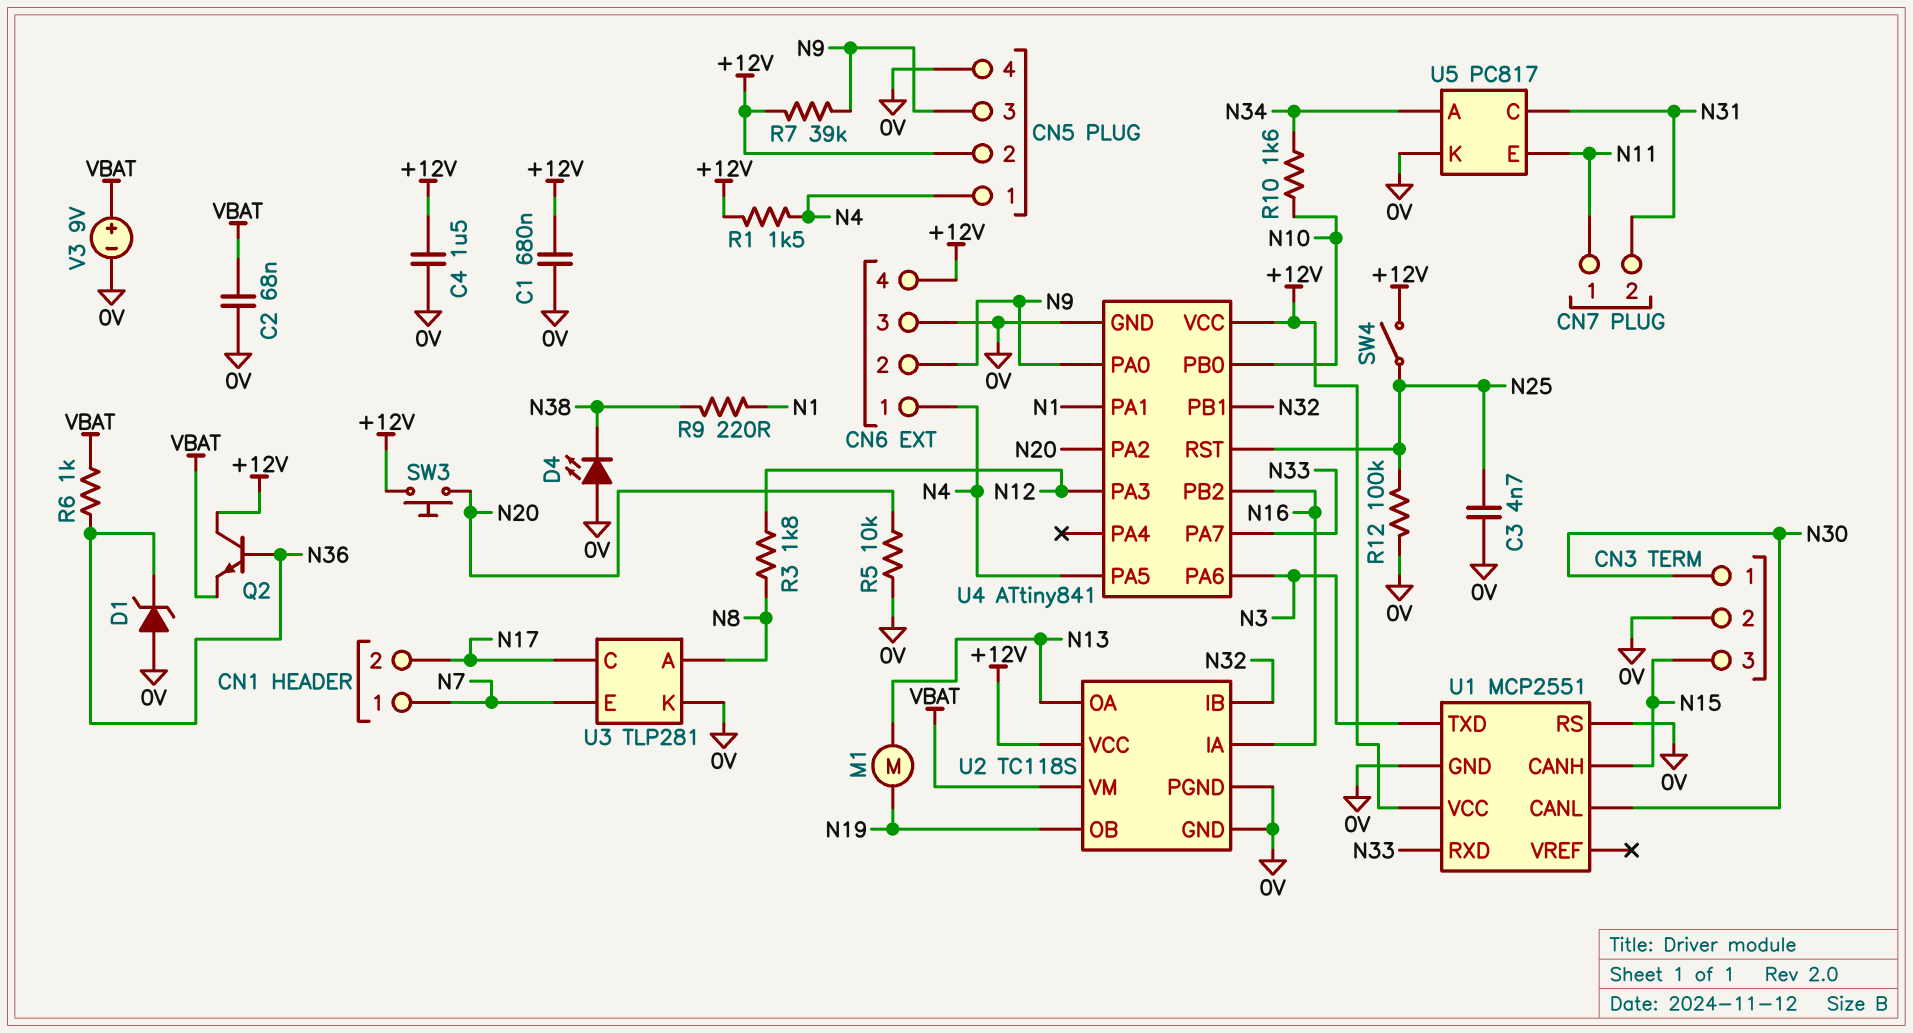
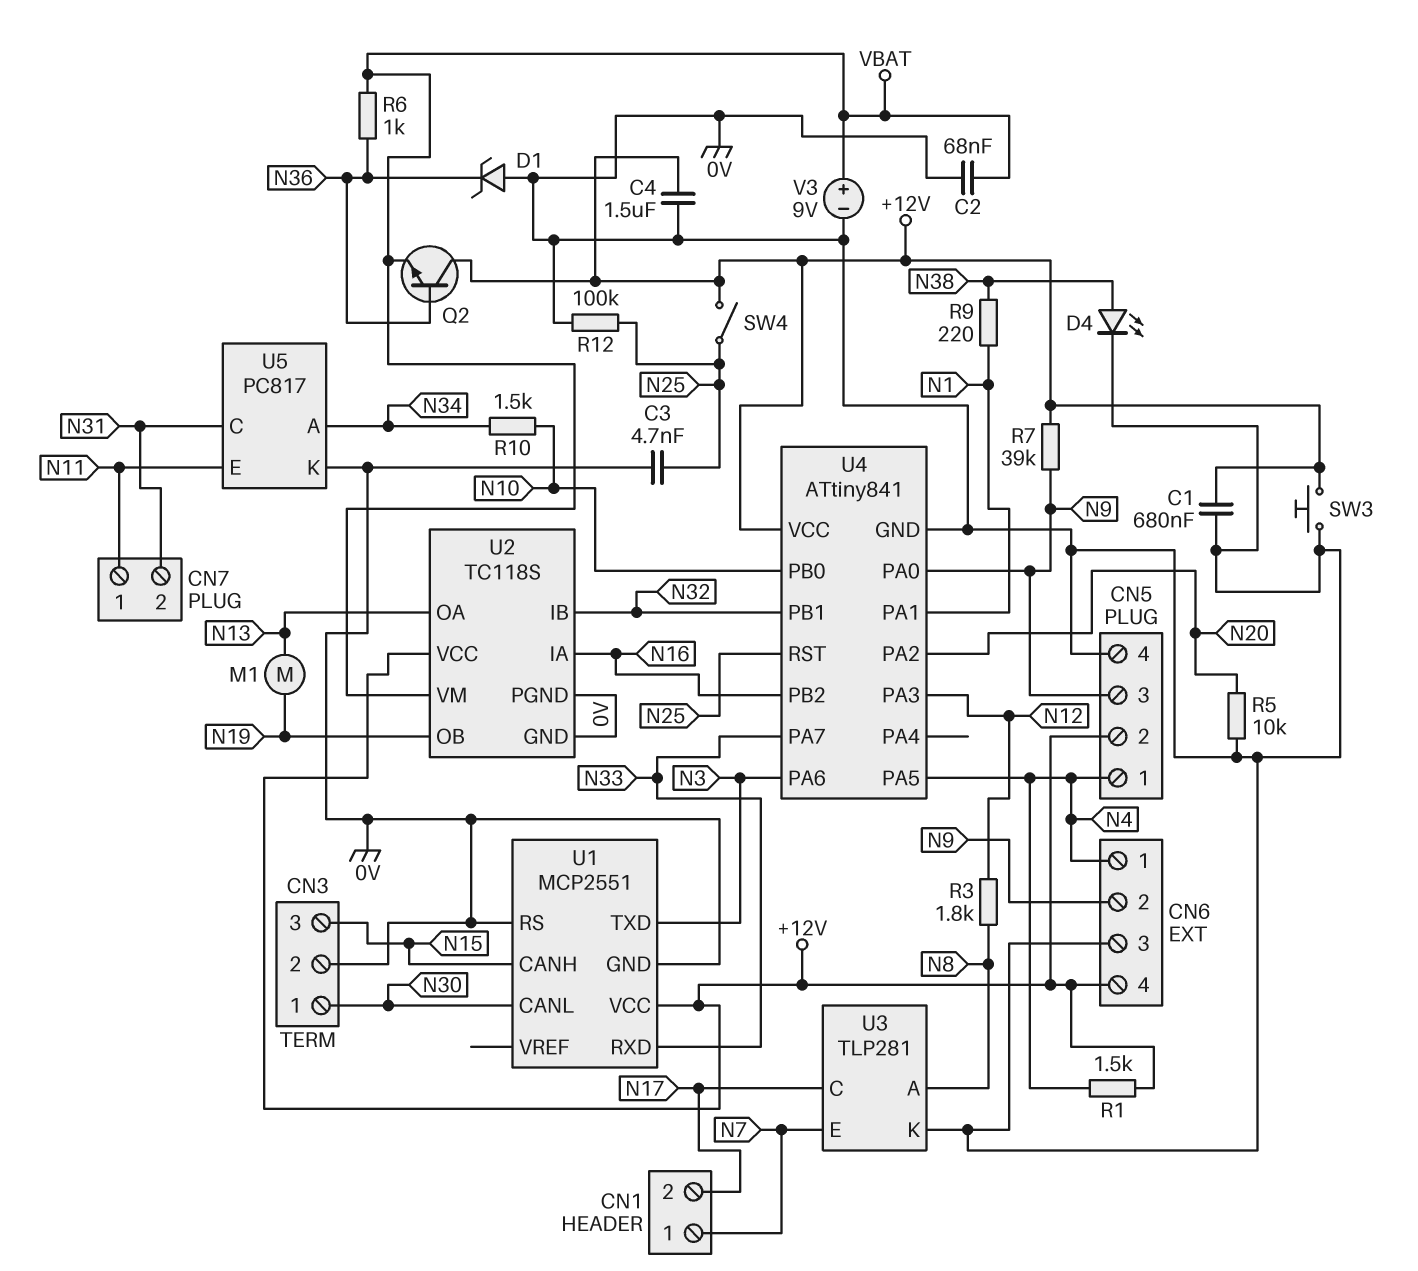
D4: LED (A 0V, K N38) -> LED (A N38, K 0V)
R10: 1.6k (N10, N34) -> 1.5k (N10, N34)
SW3: button (+12V, N20) -> button (+12V, 0V)

